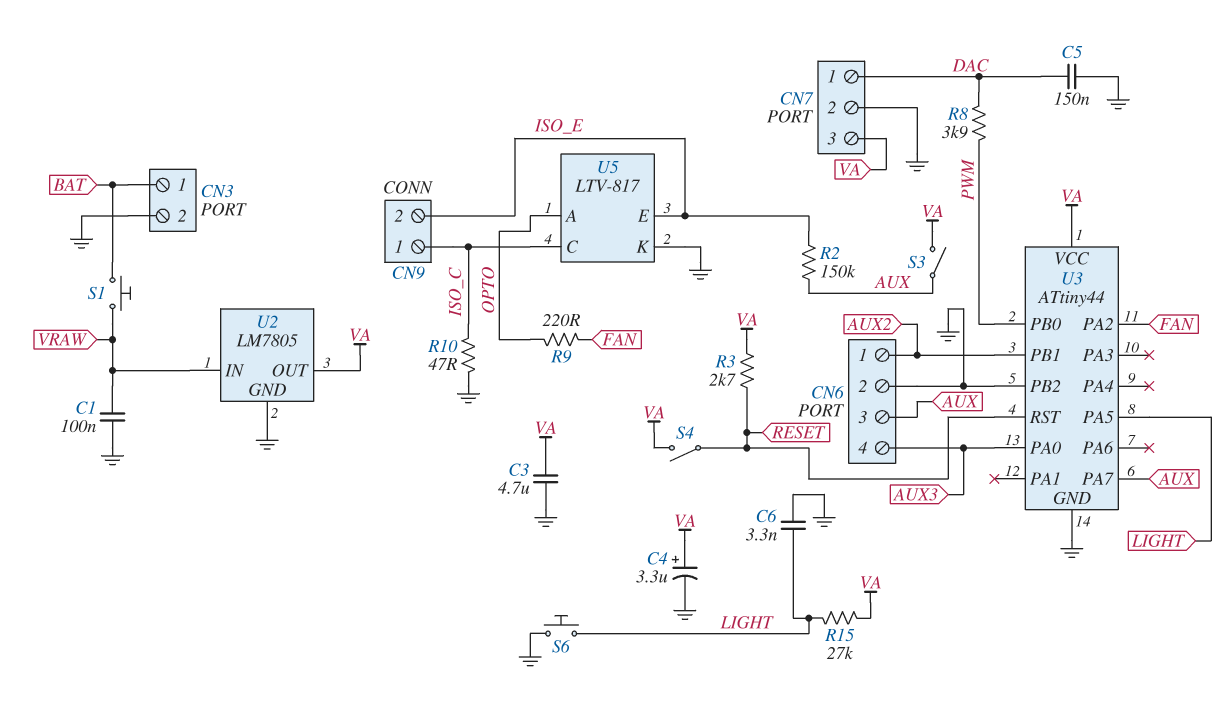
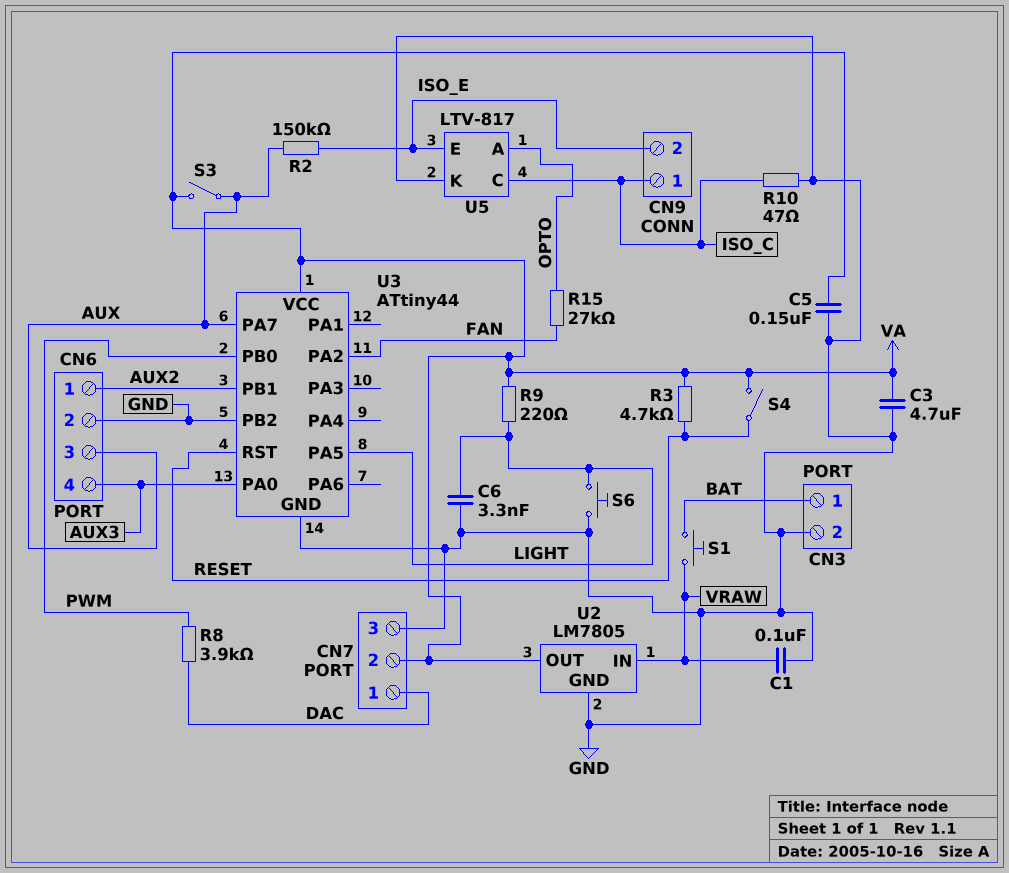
C4: 3.3uF (plus VA, minus GND) -> none
C5: 150nF (DAC, GND) -> 150nF (GND, VA)
CN7 pin 2: GND -> VA
CN7 pin 3: VA -> GND
R3: 2.7k (RESET, VA) -> 4.7k (RESET, VA)
R9: 220 (FAN, OPTO) -> 220 (LIGHT, VA)
R15: 27k (LIGHT, VA) -> 27k (FAN, OPTO)

